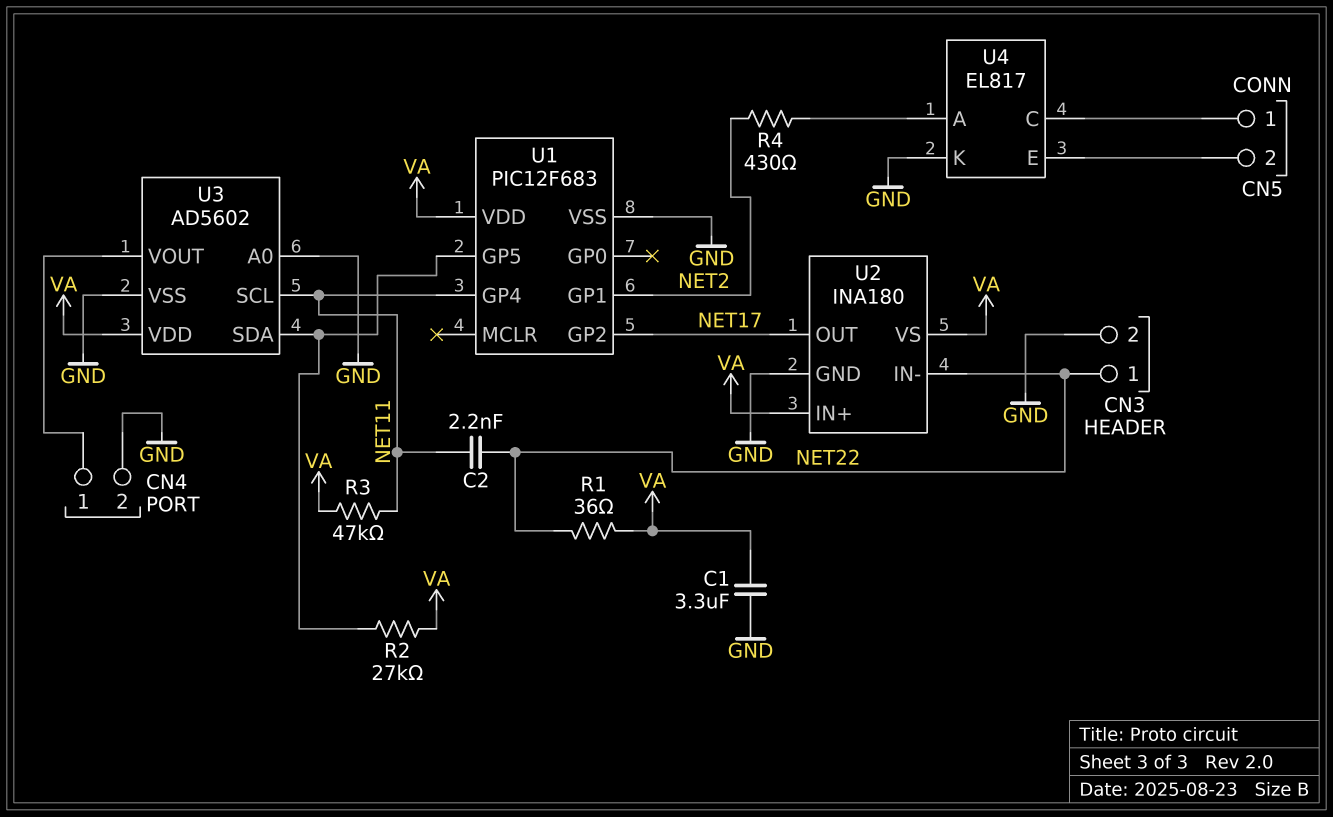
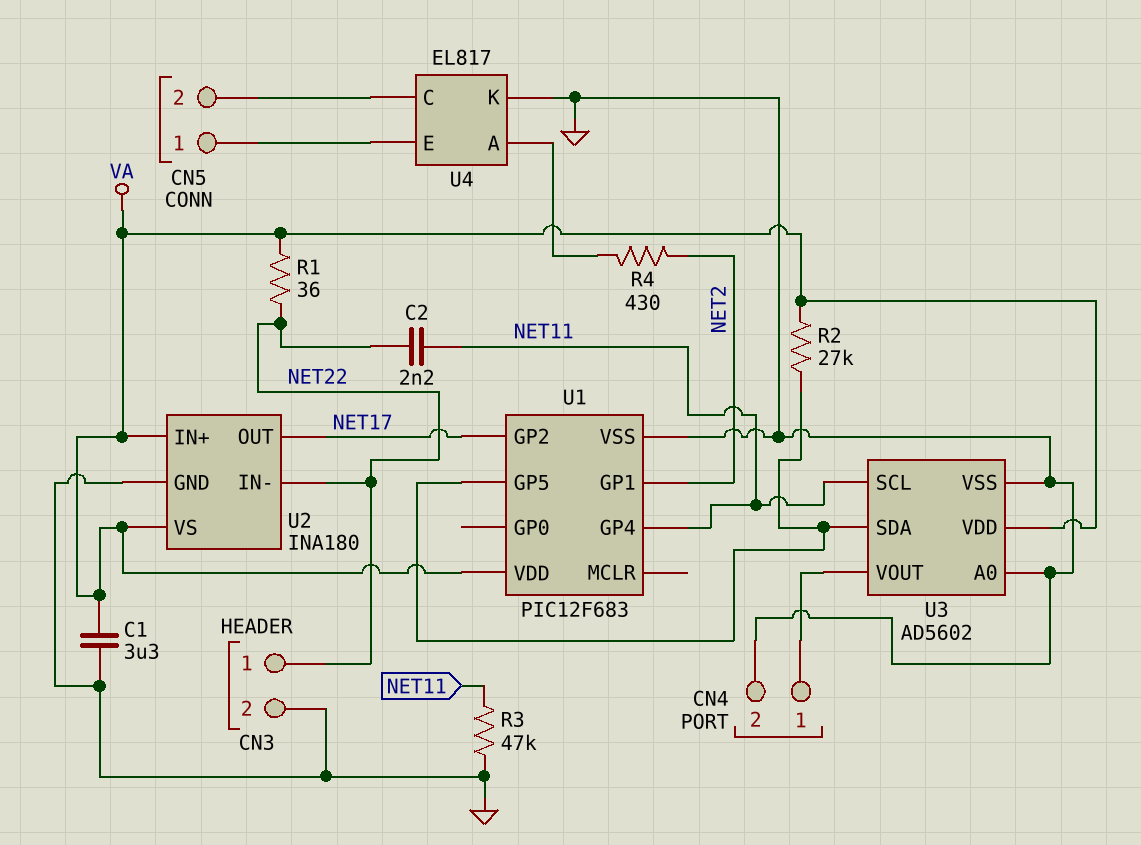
R3: 47k (NET11, VA) -> 47k (GND, NET11)
U4 pin C: CN5/1 -> CN5/2
U4 pin E: CN5/2 -> CN5/1

